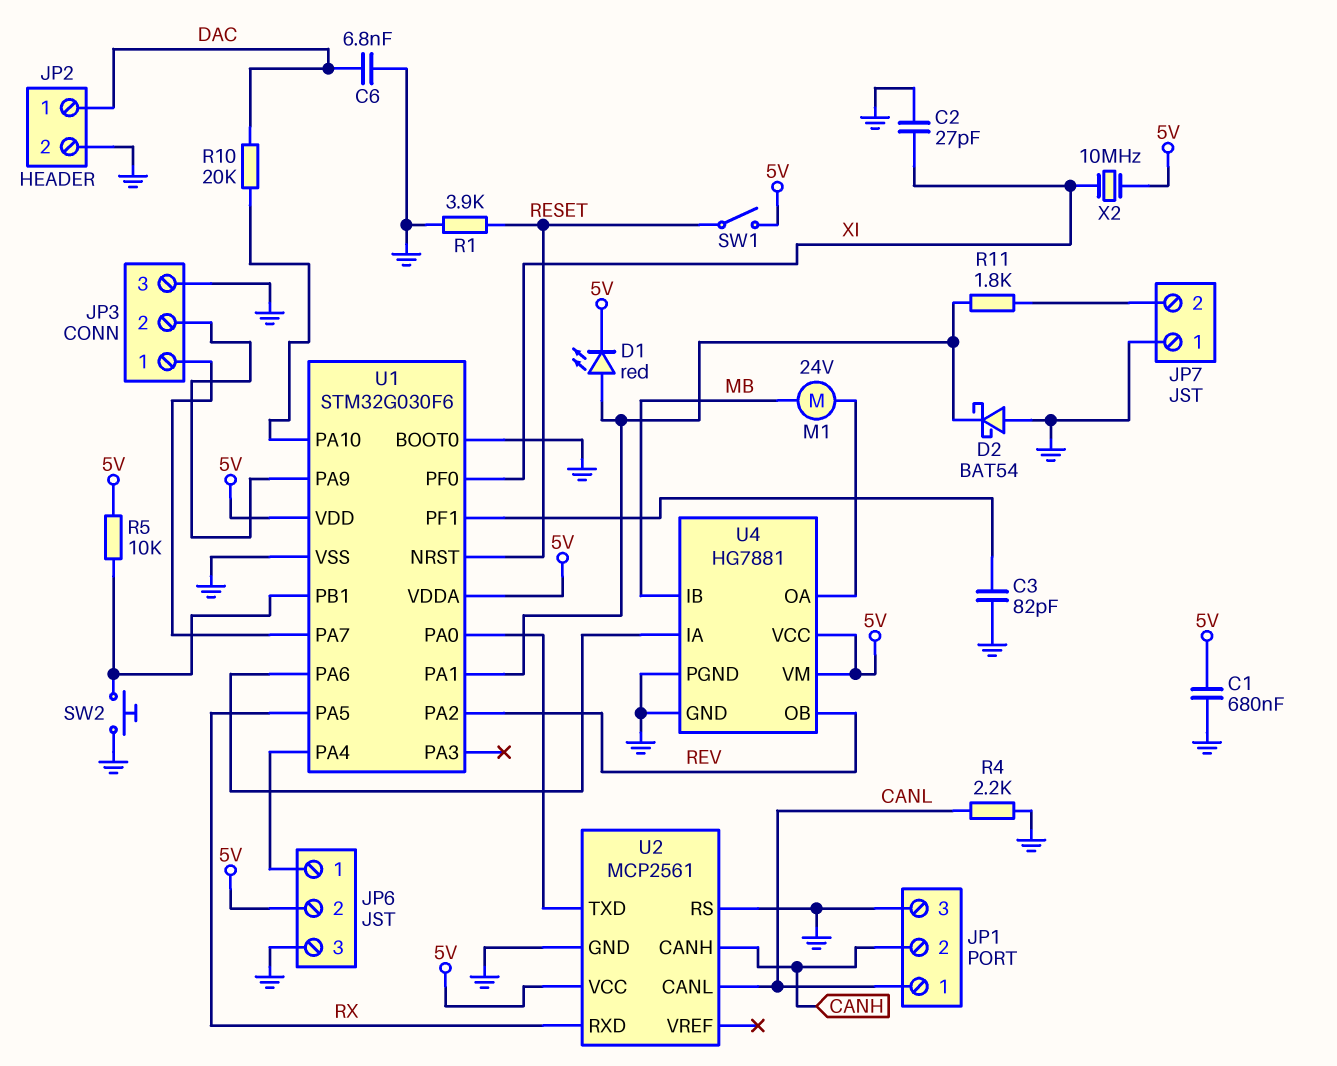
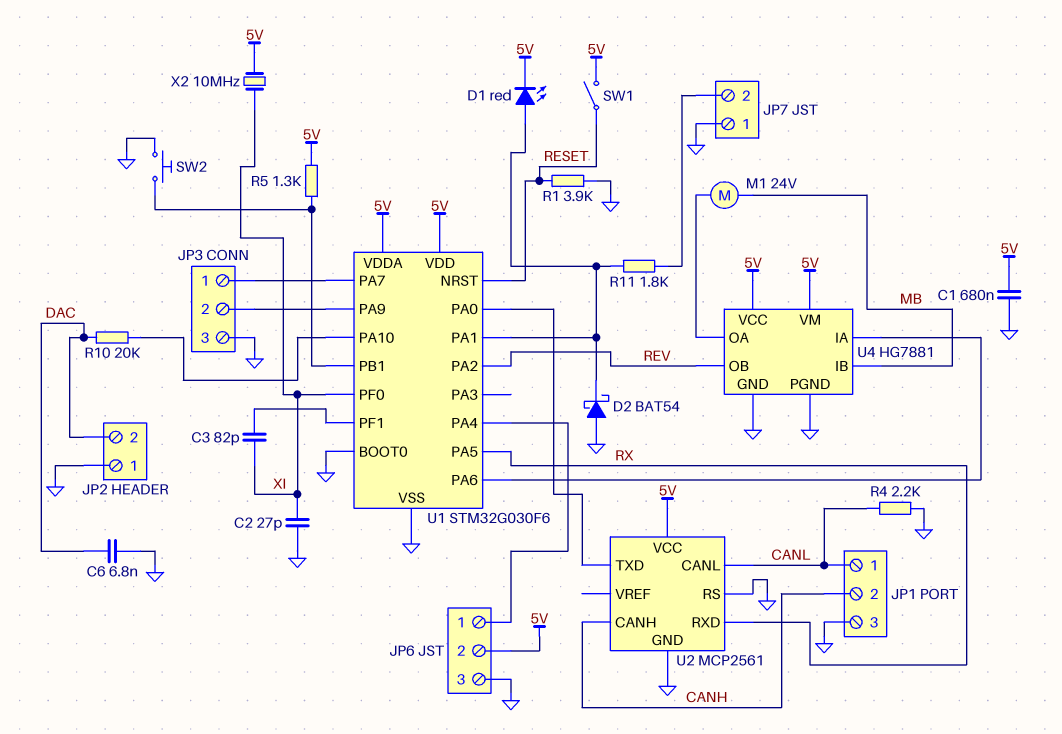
C3: 82pF (GND, U1/PF1) -> 82pF (U1/PF1, XI)
JP2 pin 1: DAC -> GND
JP2 pin 2: GND -> DAC
R5: 10k (5V, U1/PB1) -> 1.3k (5V, U1/PB1)

